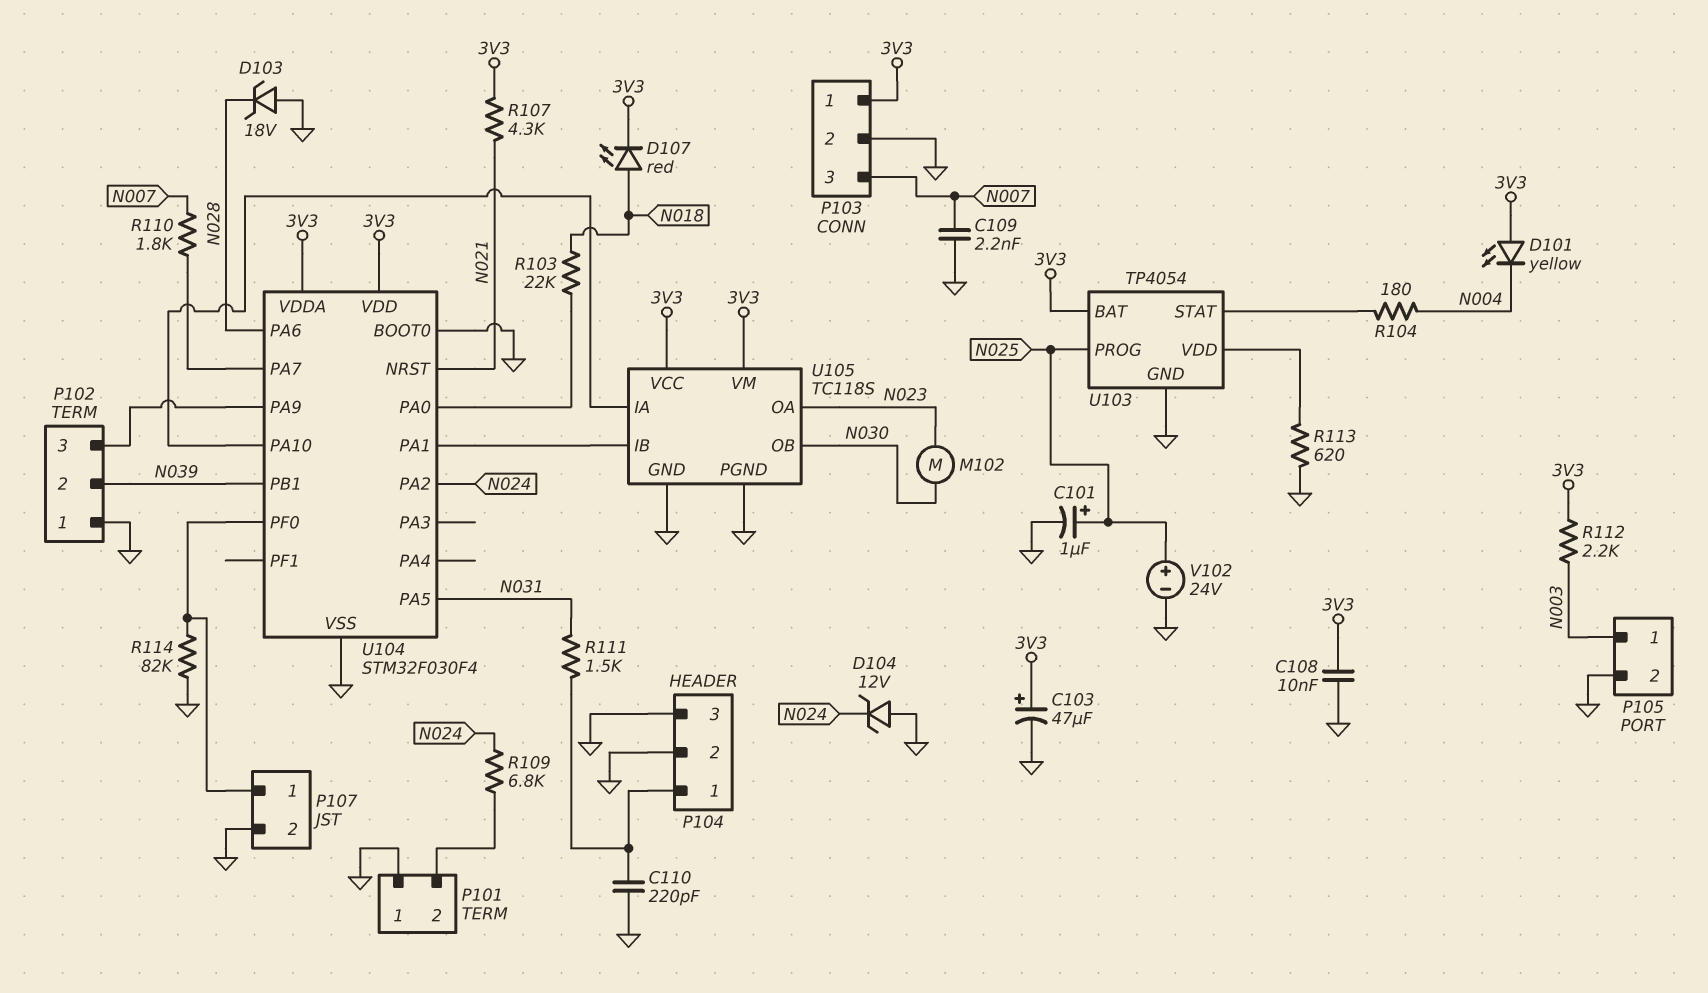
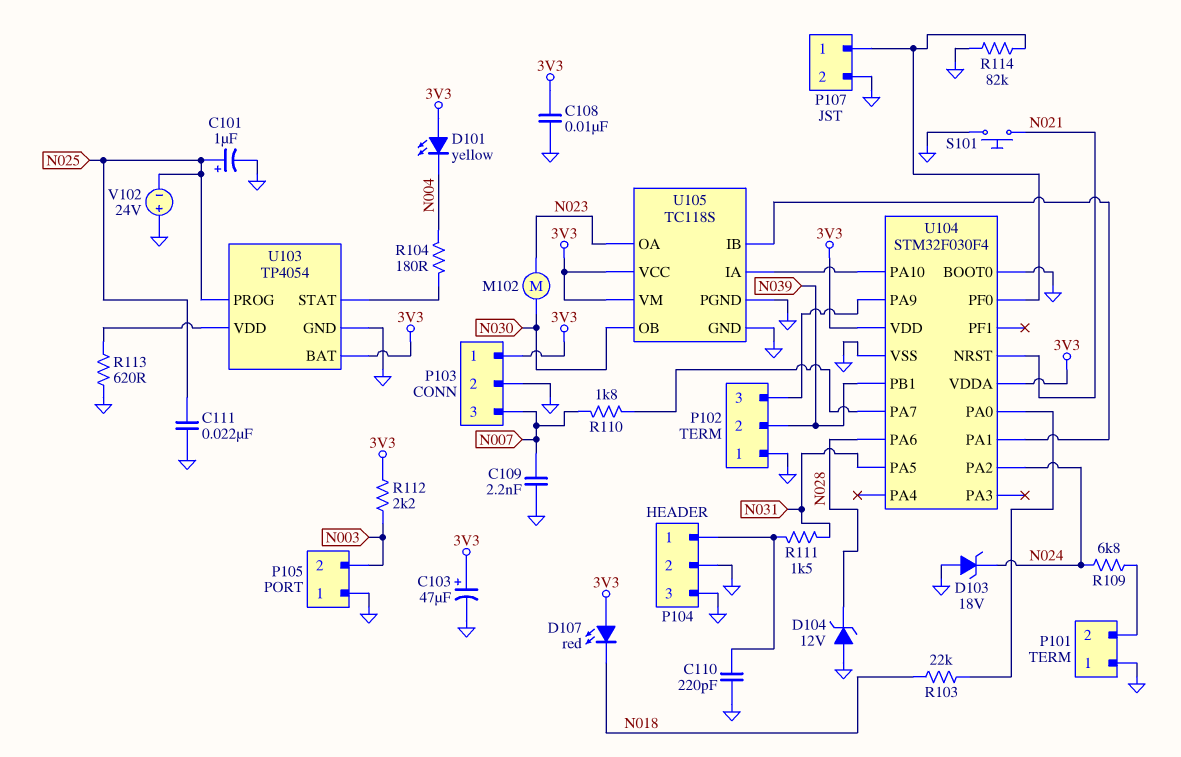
C111: none -> 22nF (GND, N025)
D103: zener 18V (A GND, K N028) -> zener 18V (A GND, K N024)
D104: zener 12V (A GND, K N024) -> zener 12V (A GND, K N028)
D107: LED red (A N018, K 3V3) -> LED red (A 3V3, K N018)
P105 pin 1: N003 -> GND
P105 pin 2: GND -> N003
R107: 4.3k (3V3, N021) -> none
S101: none -> button (GND, N021)
V102: 24V (plus N025, minus GND) -> 24V (plus GND, minus N025)

